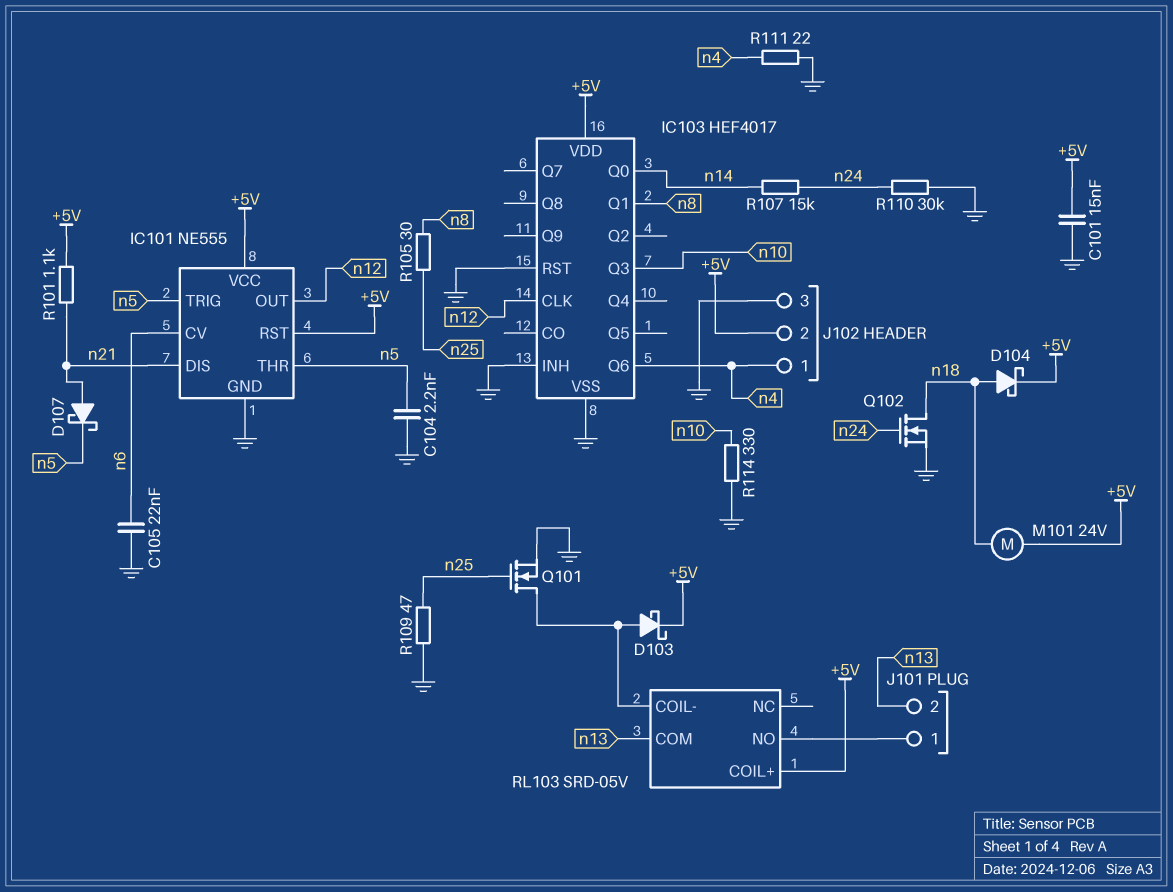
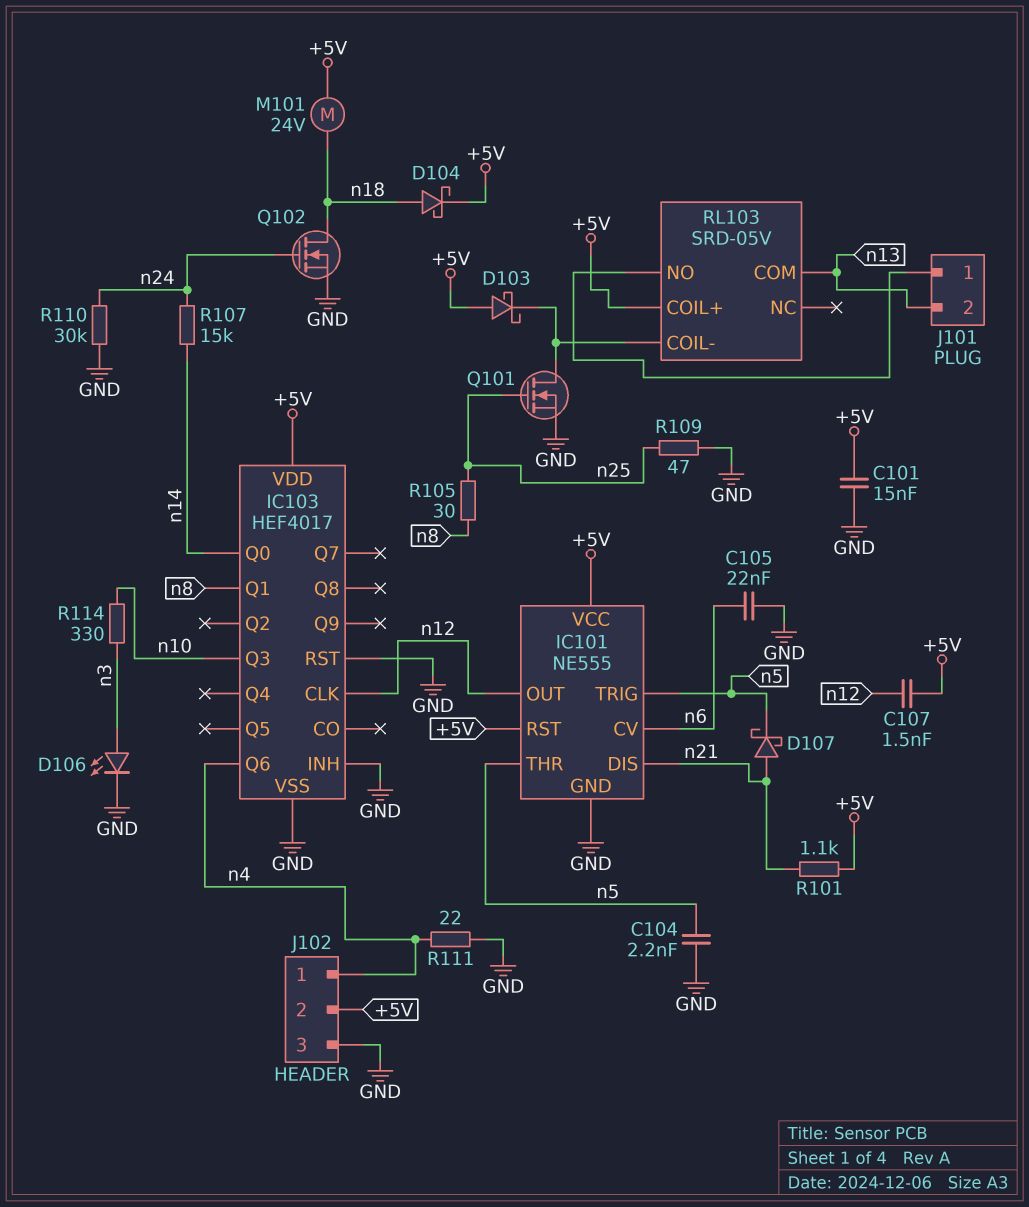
C107: none -> 1.5nF (+5V, n12)
D103: schottky (A RL103/COIL-, K +5V) -> schottky (A +5V, K RL103/COIL-)
D106: none -> LED (A n3, K GND)
R114: 330 (GND, n10) -> 330 (n3, n10)

